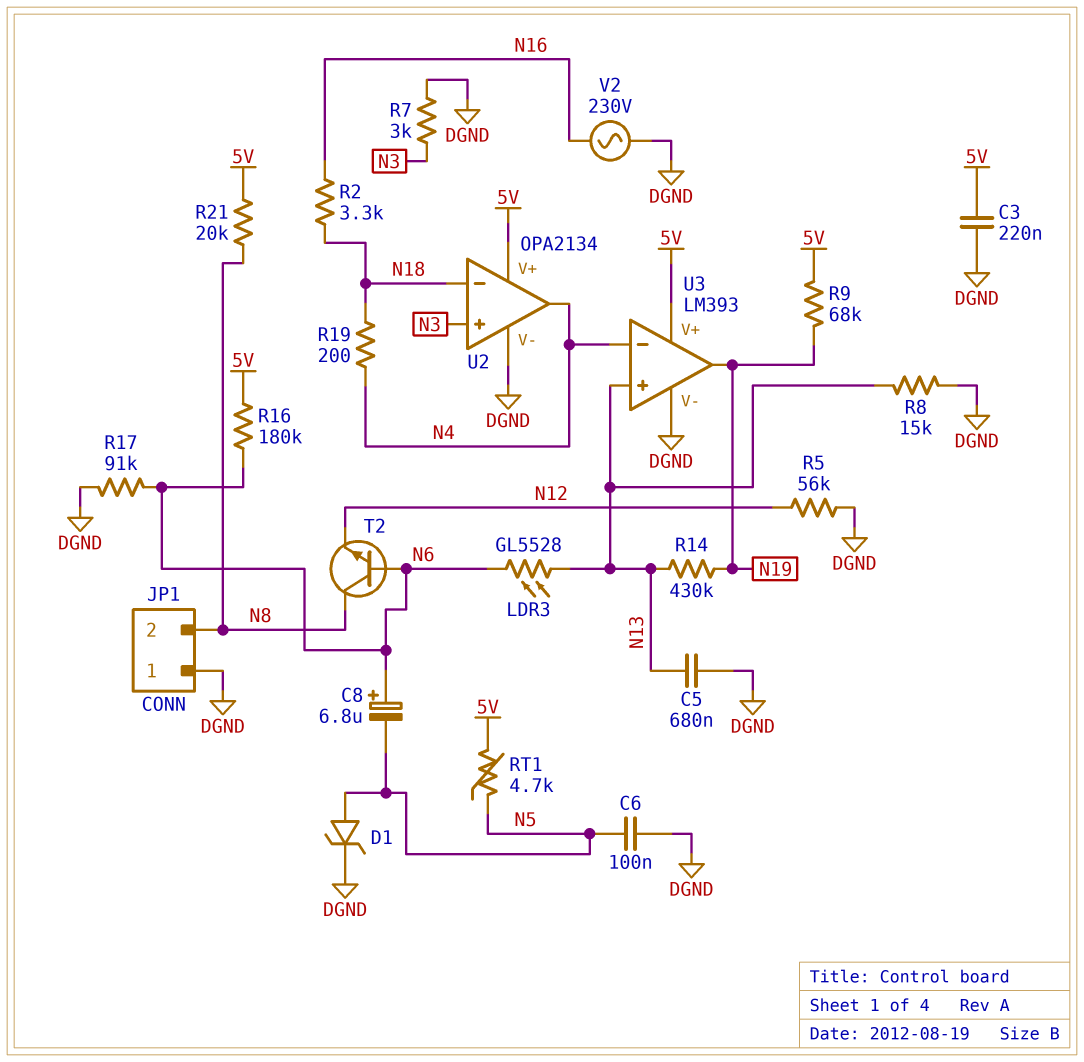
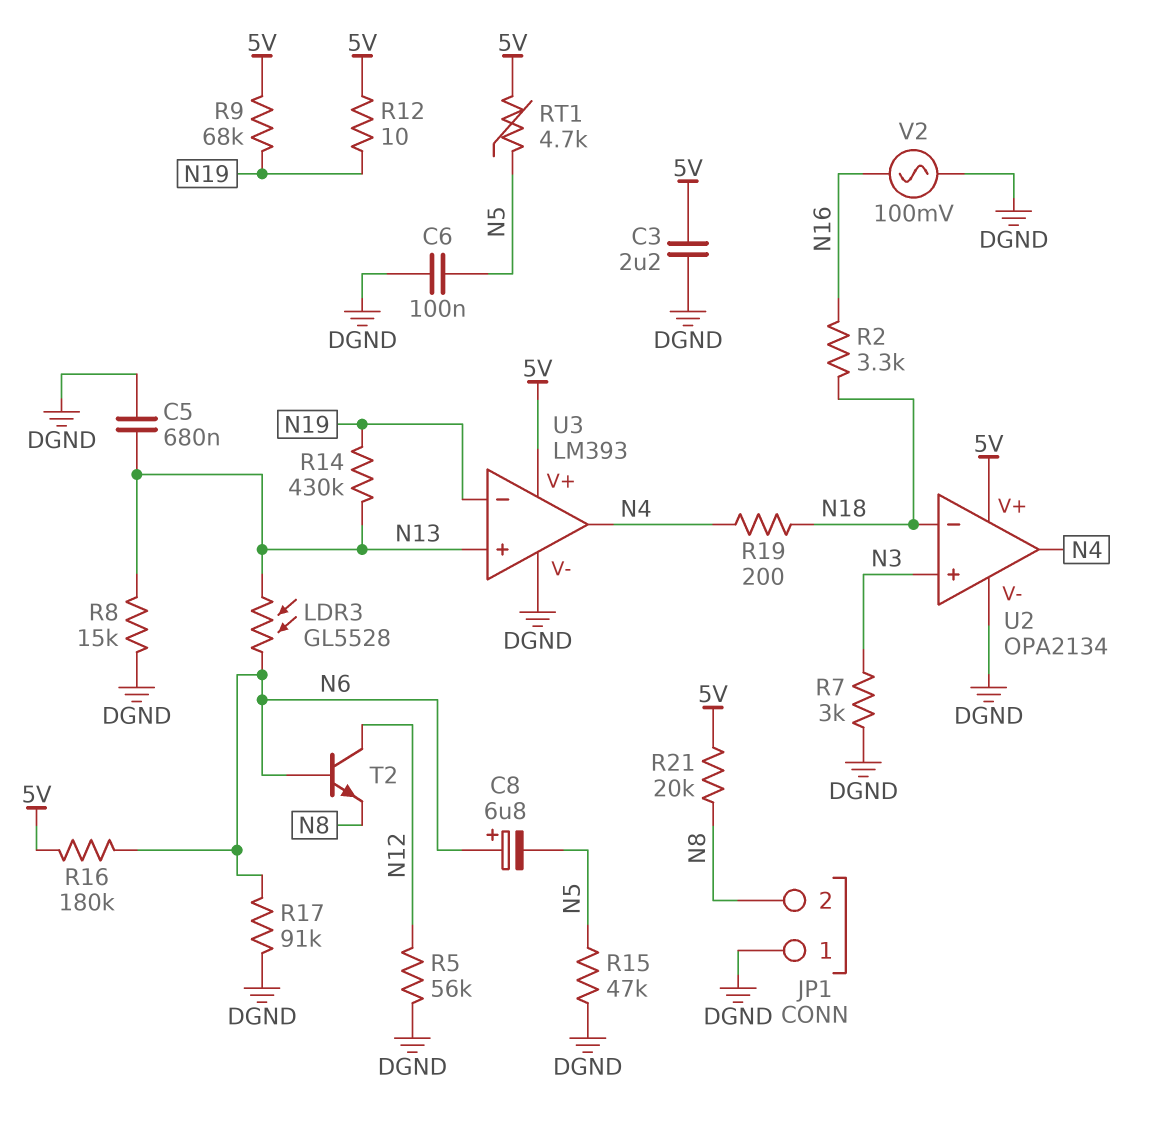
C3: 220nF (5V, DGND) -> 2.2uF (5V, DGND)
D1: zener (A N5, K DGND) -> none
R12: none -> 10 (5V, N19)
R15: none -> 47k (DGND, N5)
T2: NPN (B N6, C N8, E N12) -> NPN (B N6, C N12, E N8)
U3 pin in-: N4 -> N19
U3 pin out: N19 -> N4
V2: AC 230V (DGND, N16) -> AC 100mV (DGND, N16)

